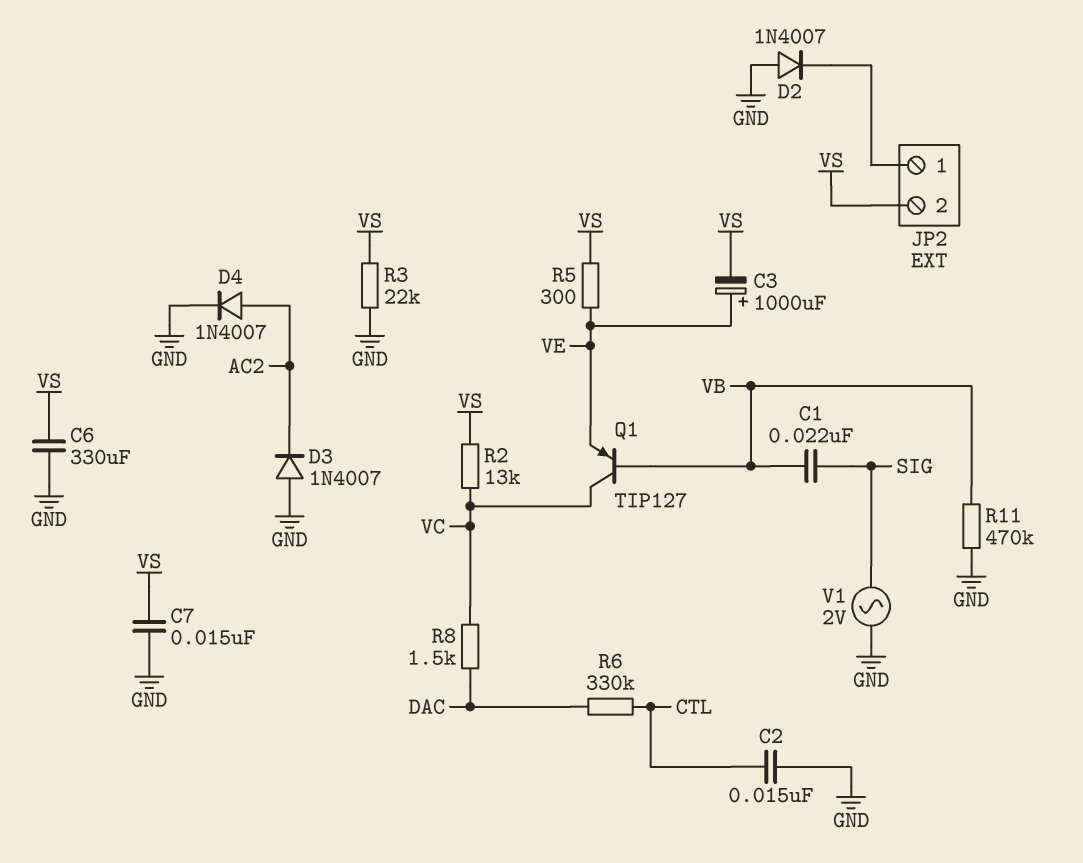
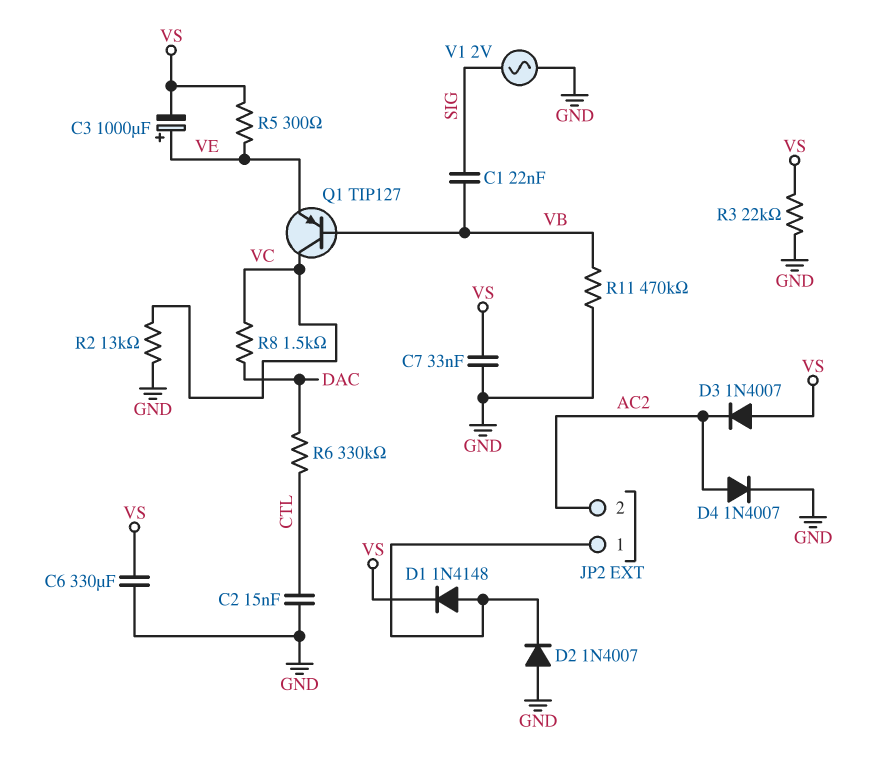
C7: 15nF (GND, VS) -> 33nF (GND, VS)
D1: none -> diode 1N4148 (A JP2/1, K VS)
D3: diode 1N4007 (A GND, K AC2) -> diode 1N4007 (A VS, K AC2)
JP2 pin 2: VS -> AC2
R2: 13k (VC, VS) -> 13k (GND, VC)

